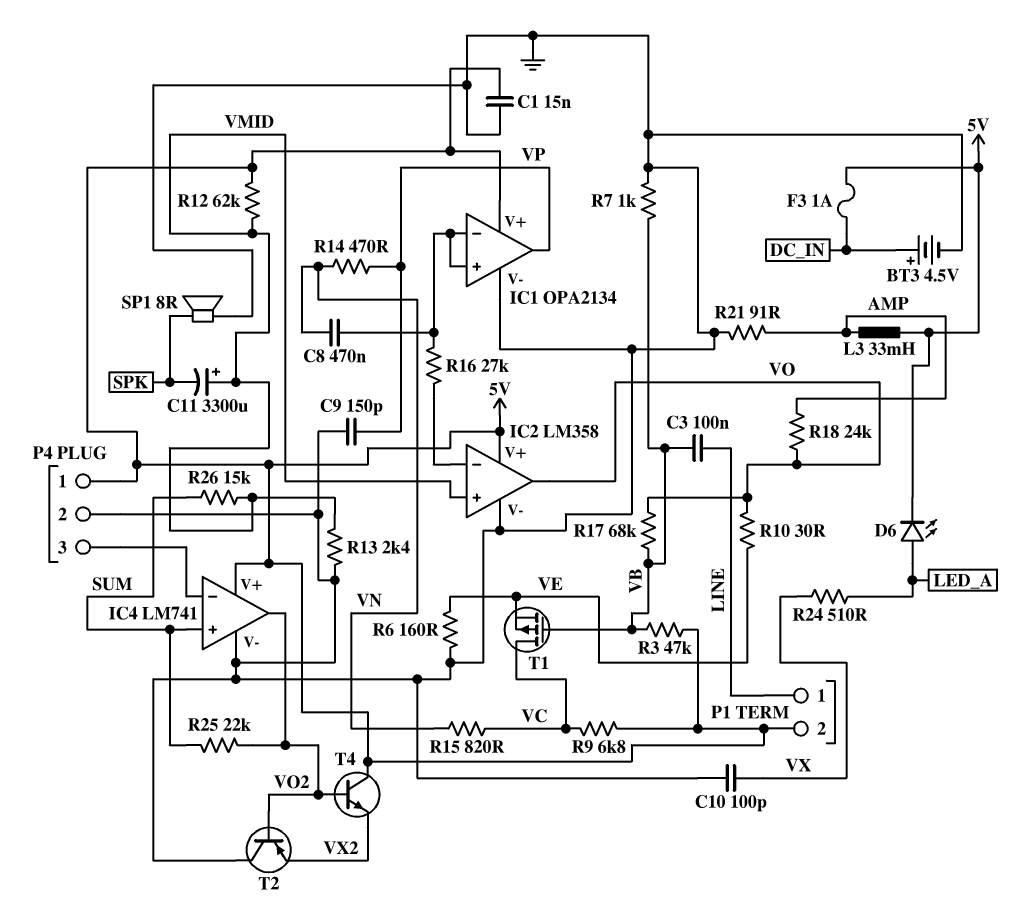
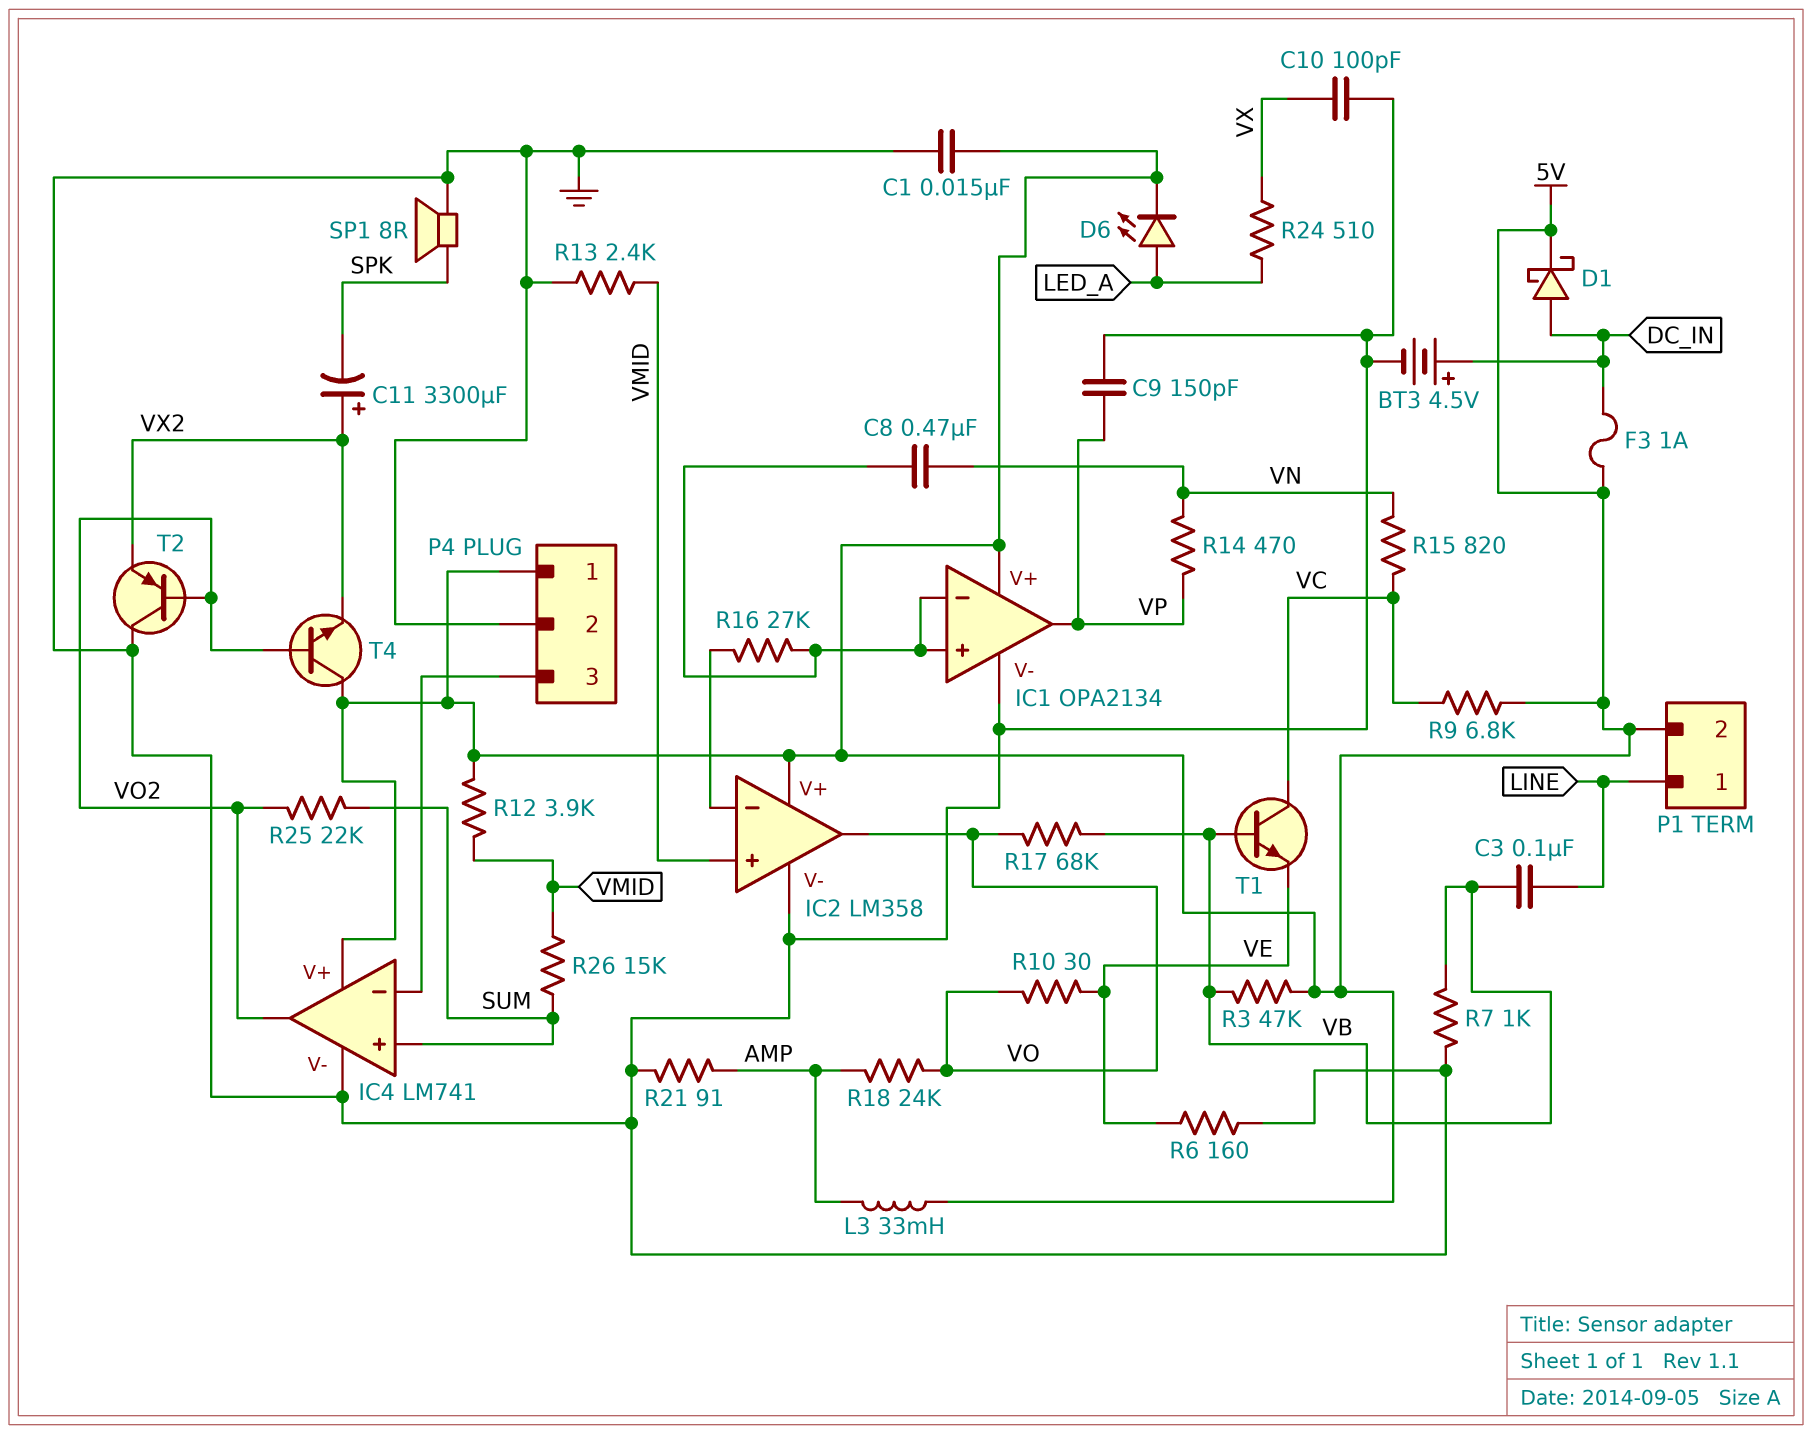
C11: 3300uF (plus VMID, minus SPK) -> 3300uF (plus VX2, minus SPK)
D1: none -> schottky (A DC_IN, K 5V)
R12: 62k (5V, VMID) -> 3.9k (5V, VMID)
T1: PMOS (G VB, D VC, S VE) -> NPN (B VB, C VC, E VE)

